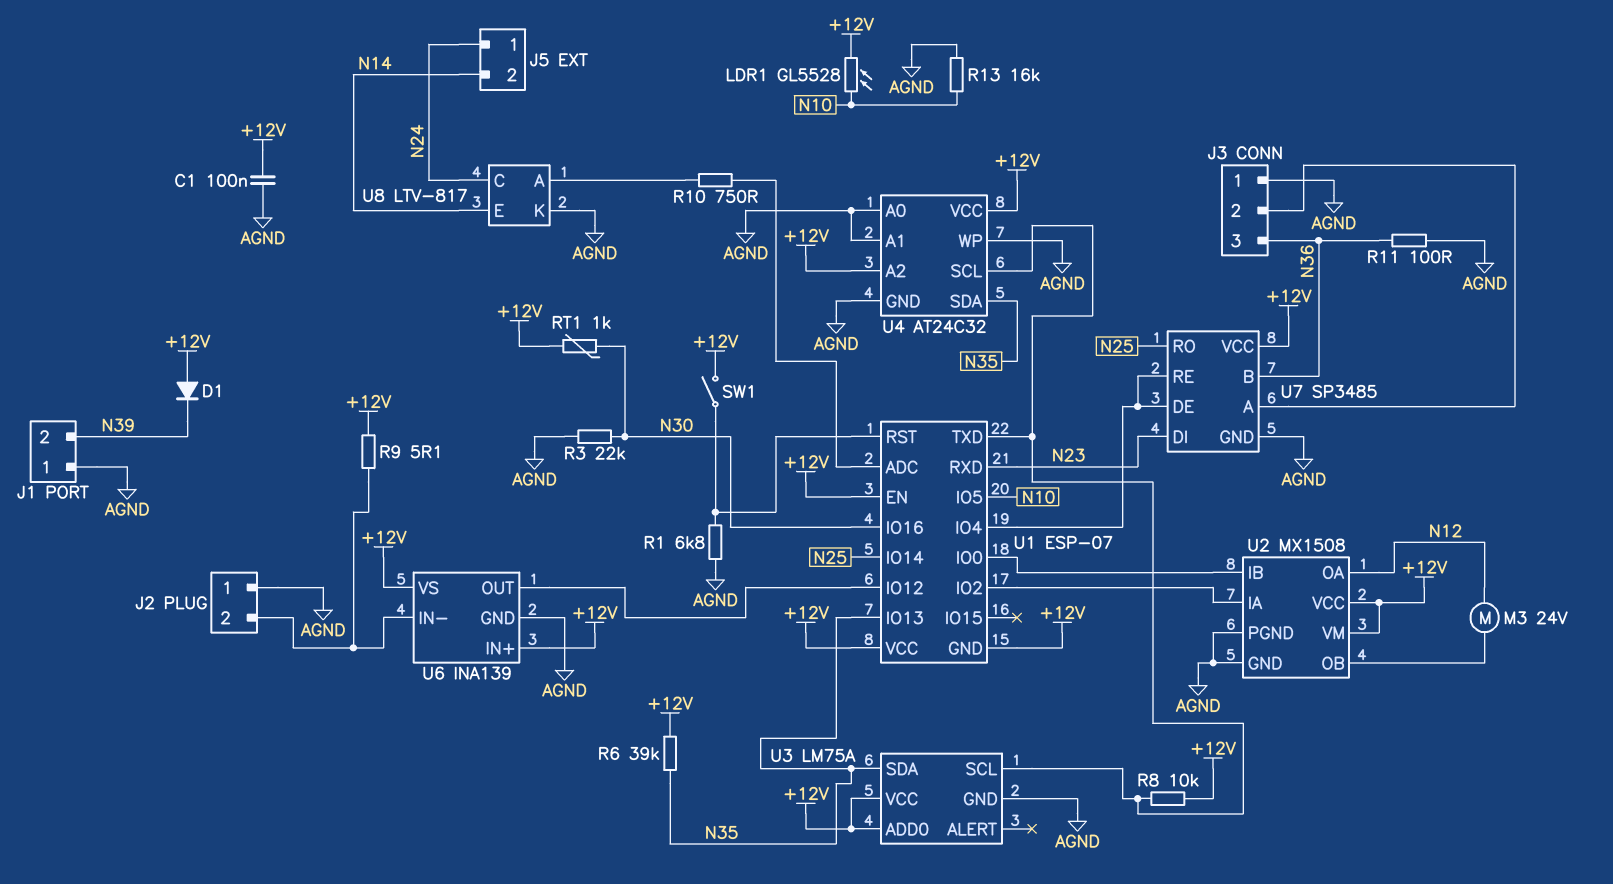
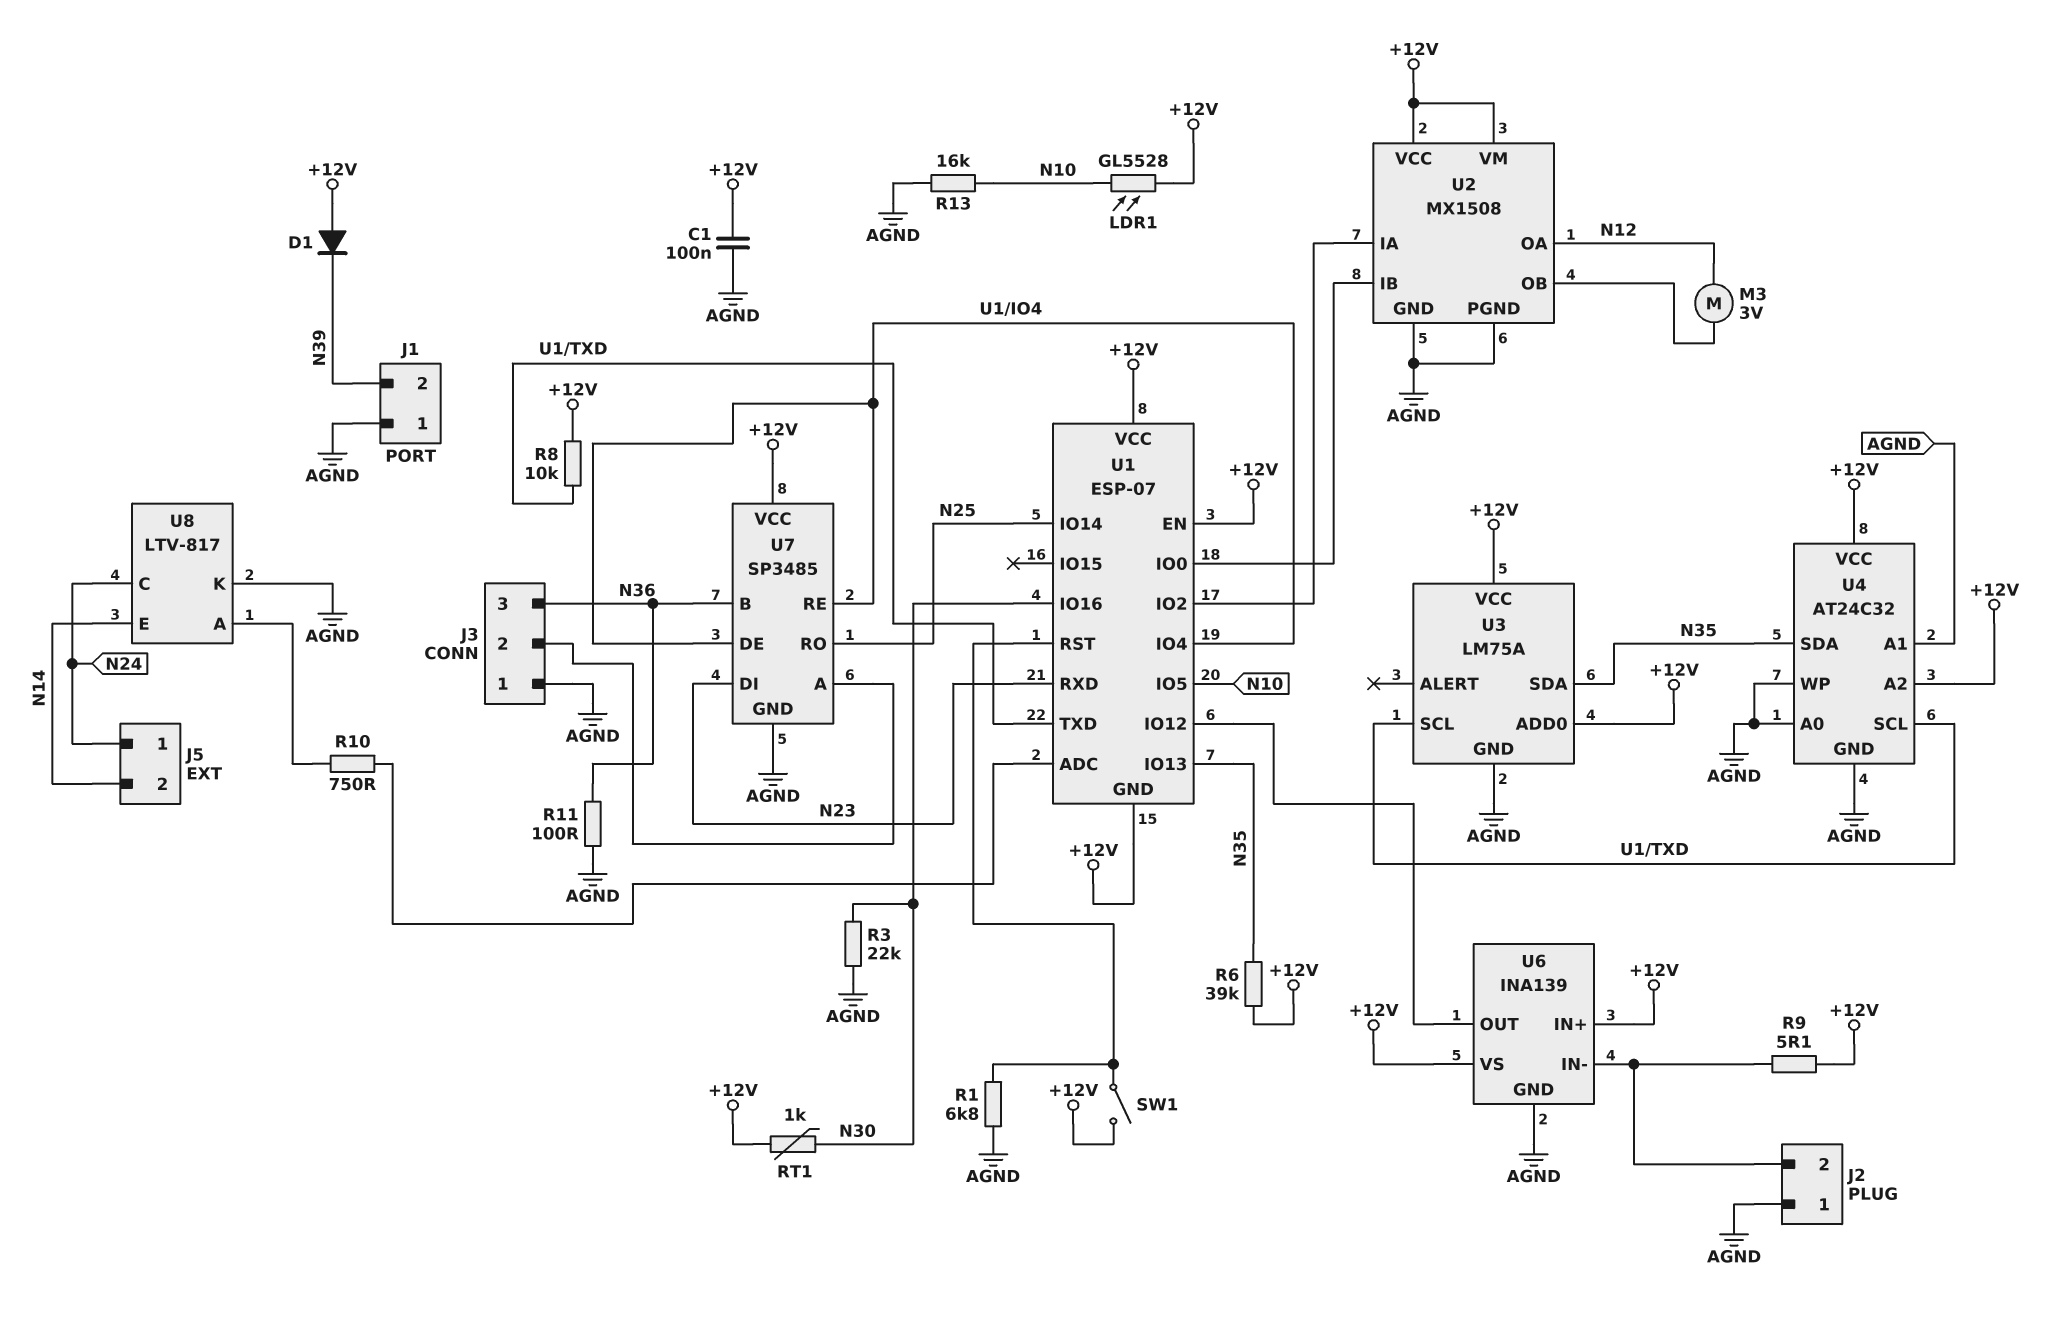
M3: motor 24V (N12, U2/OB) -> motor 3V (N12, U2/OB)

